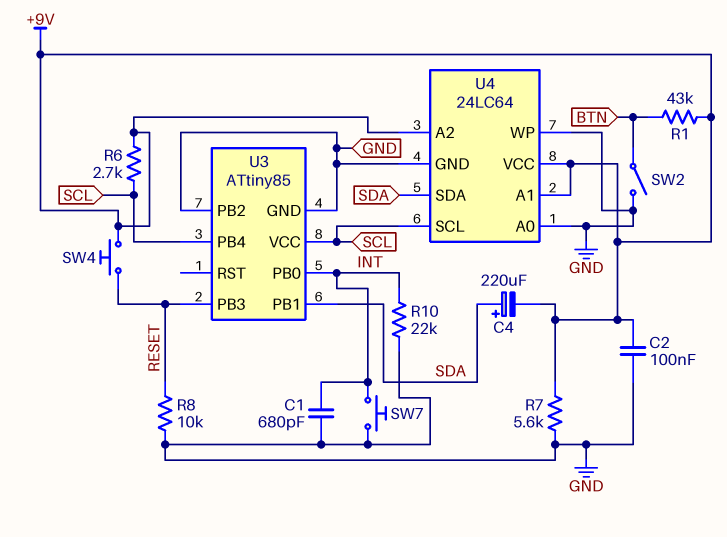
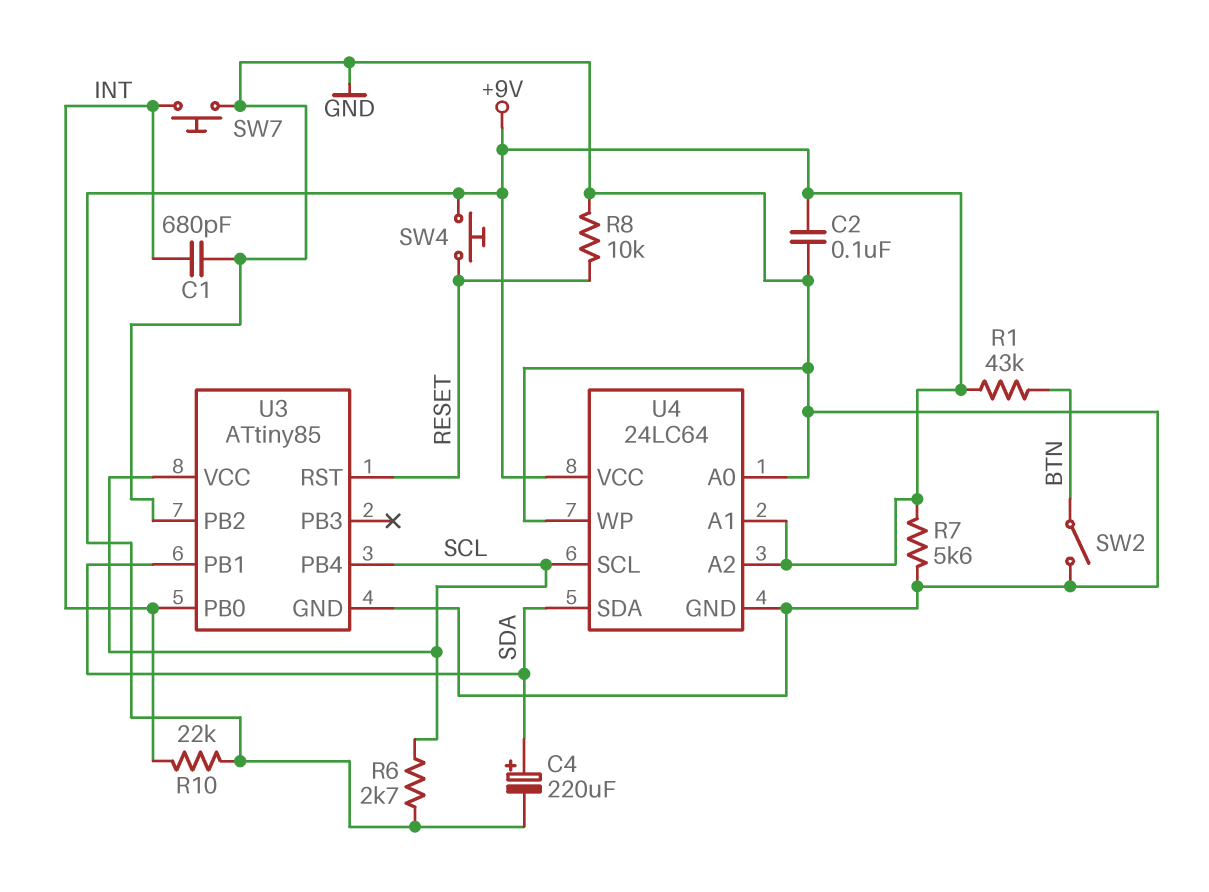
R10: 22k (GND, INT) -> 22k (+9V, INT)
U3 pin PB3: RESET -> none
U3 pin RST: none -> RESET

